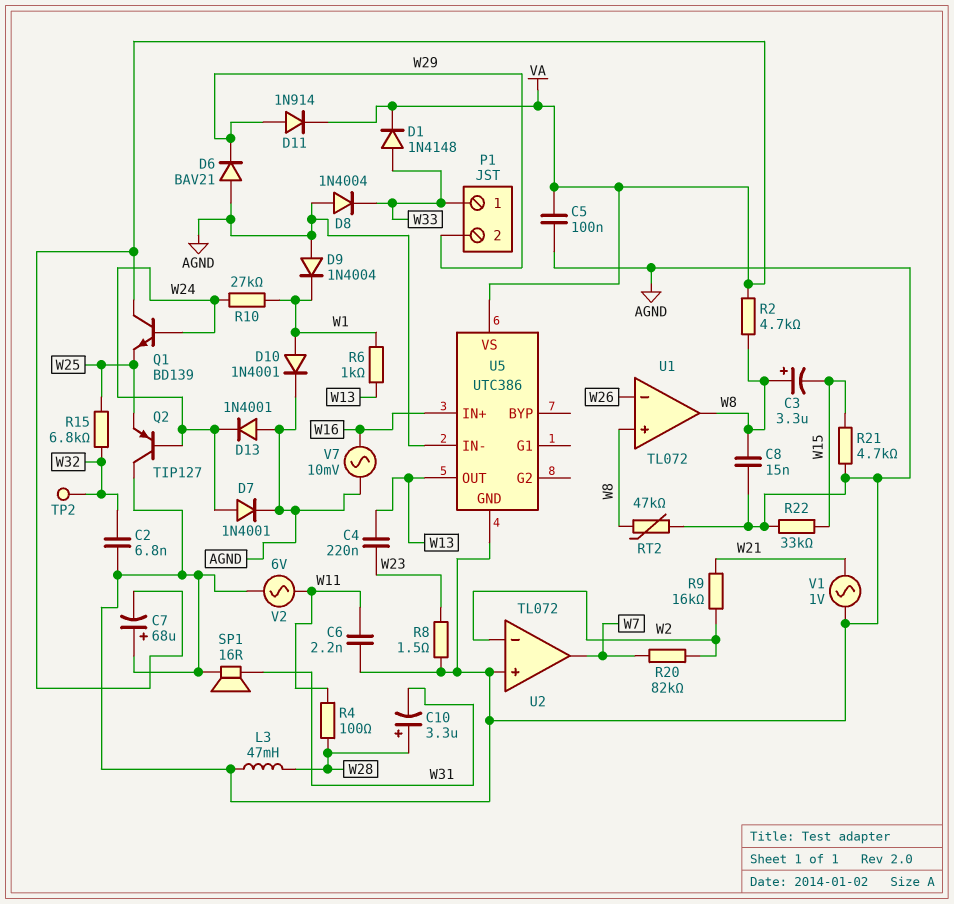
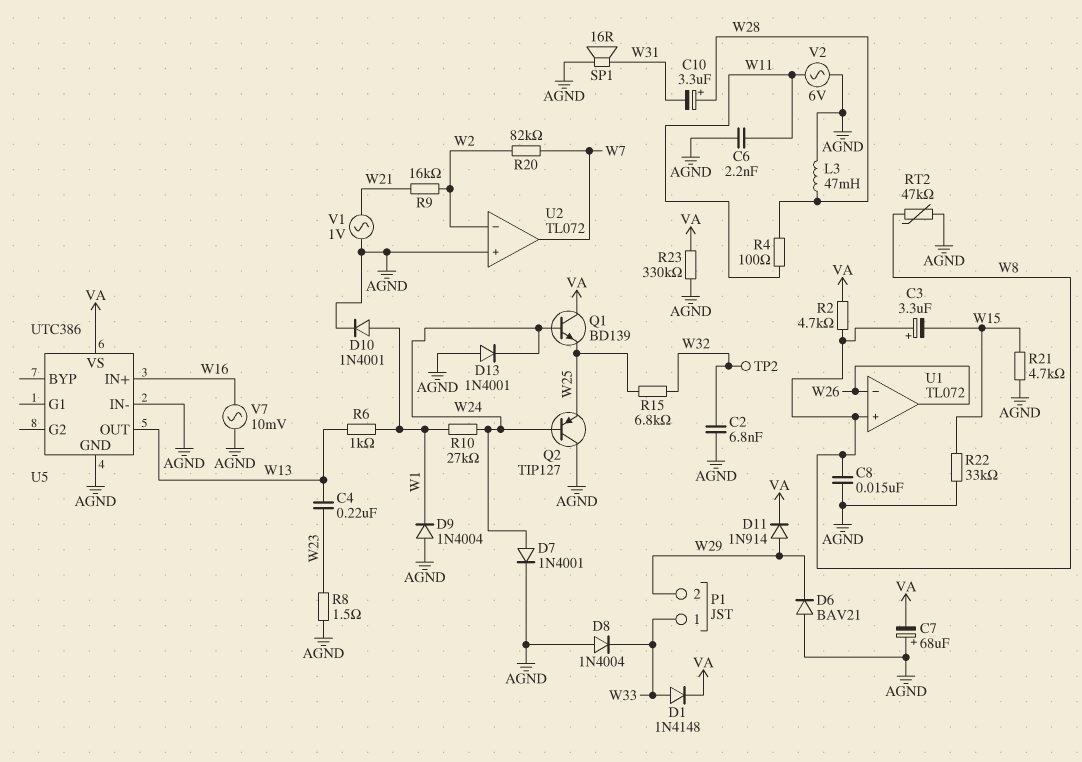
C5: 100nF (AGND, VA) -> none
R23: none -> 330k (AGND, VA)
U1 pin out: W8 -> W26

